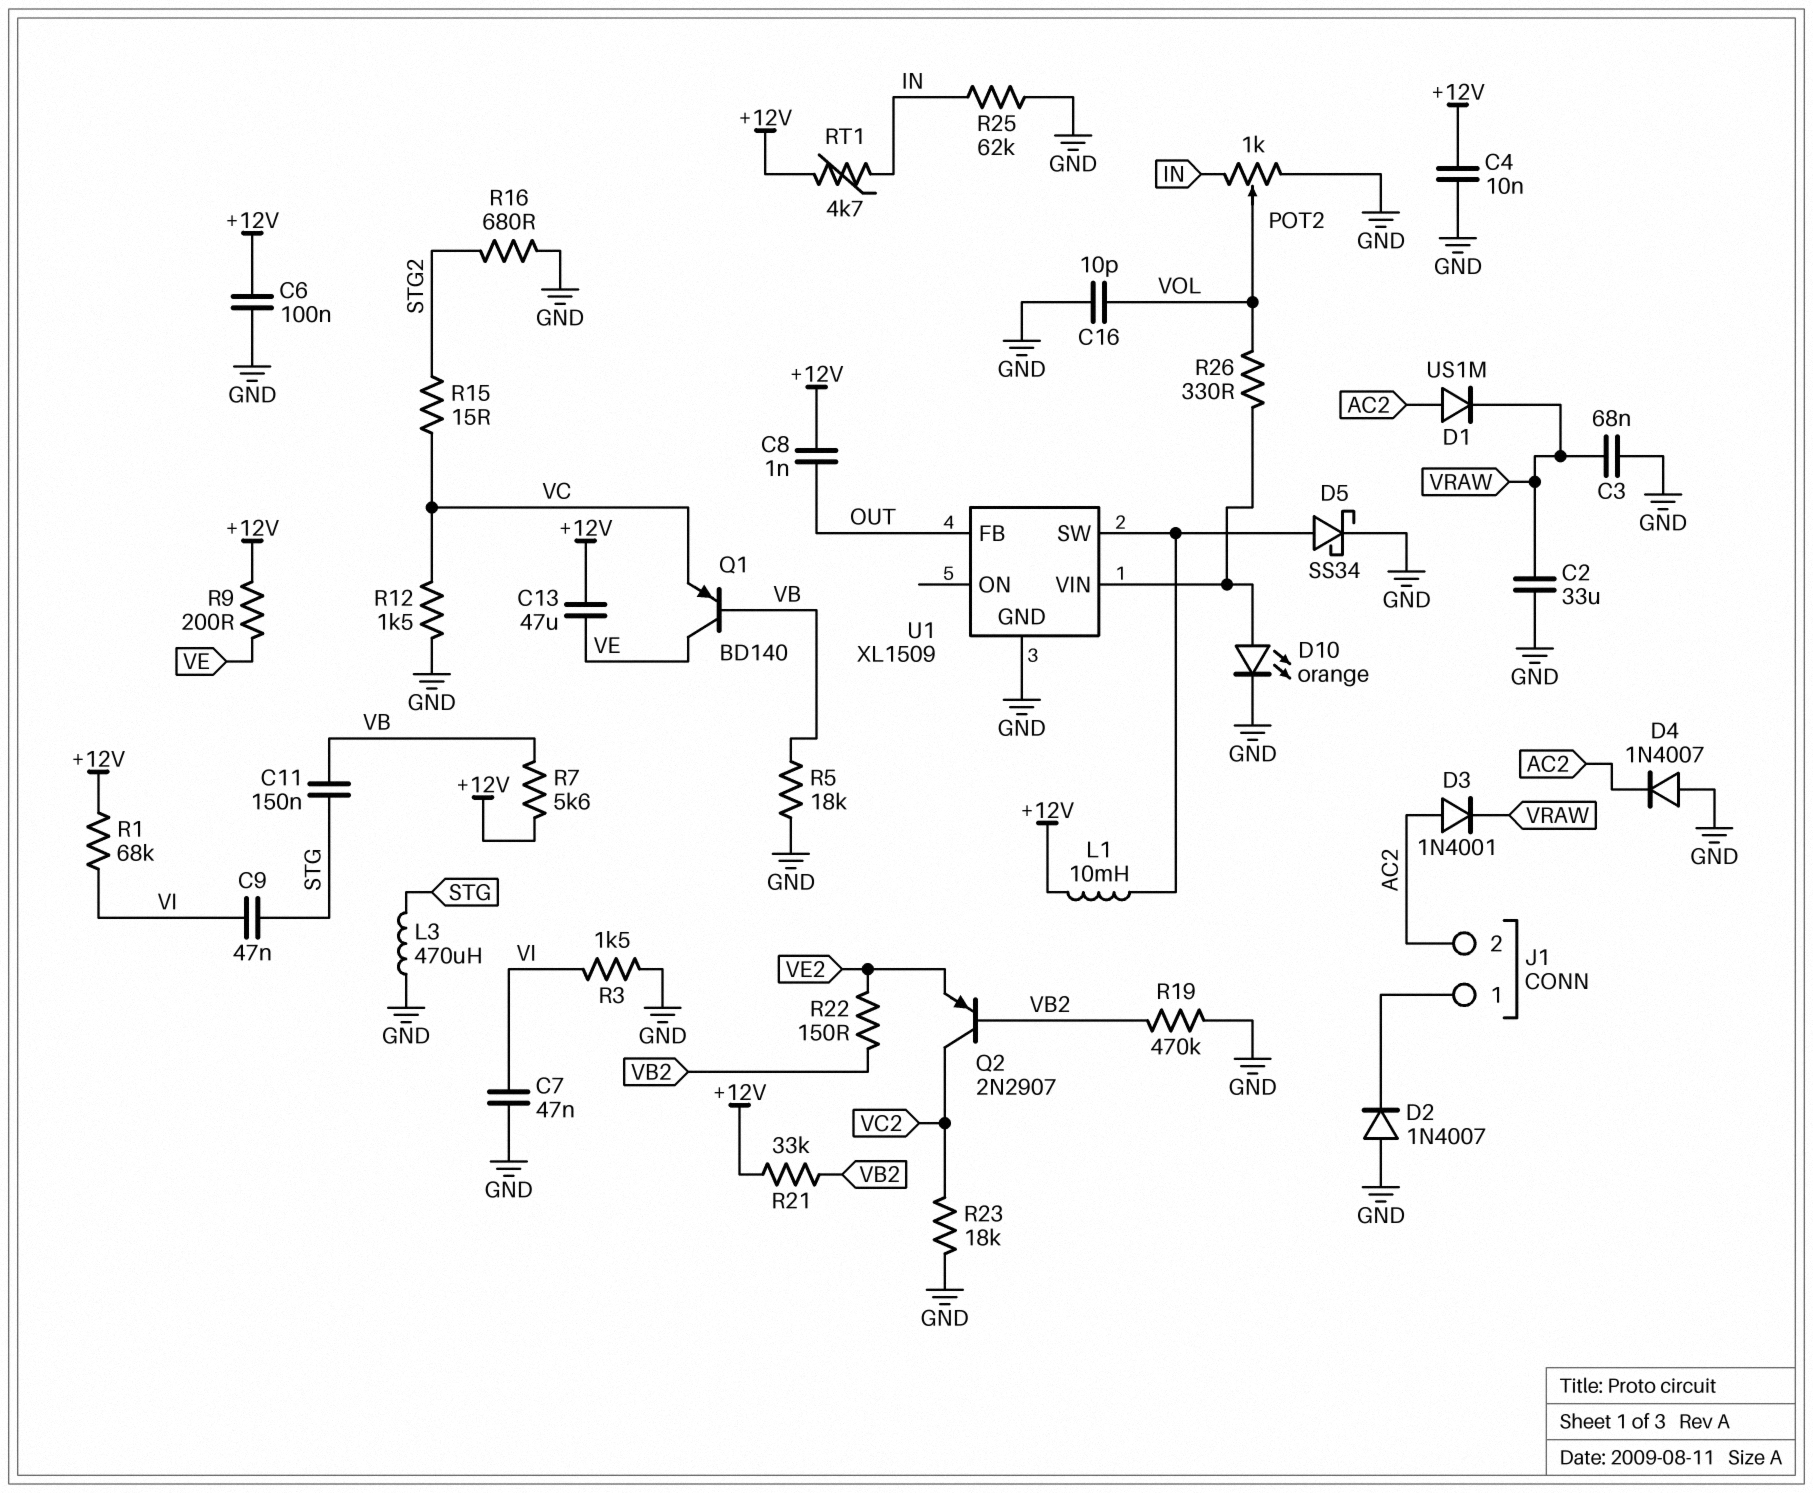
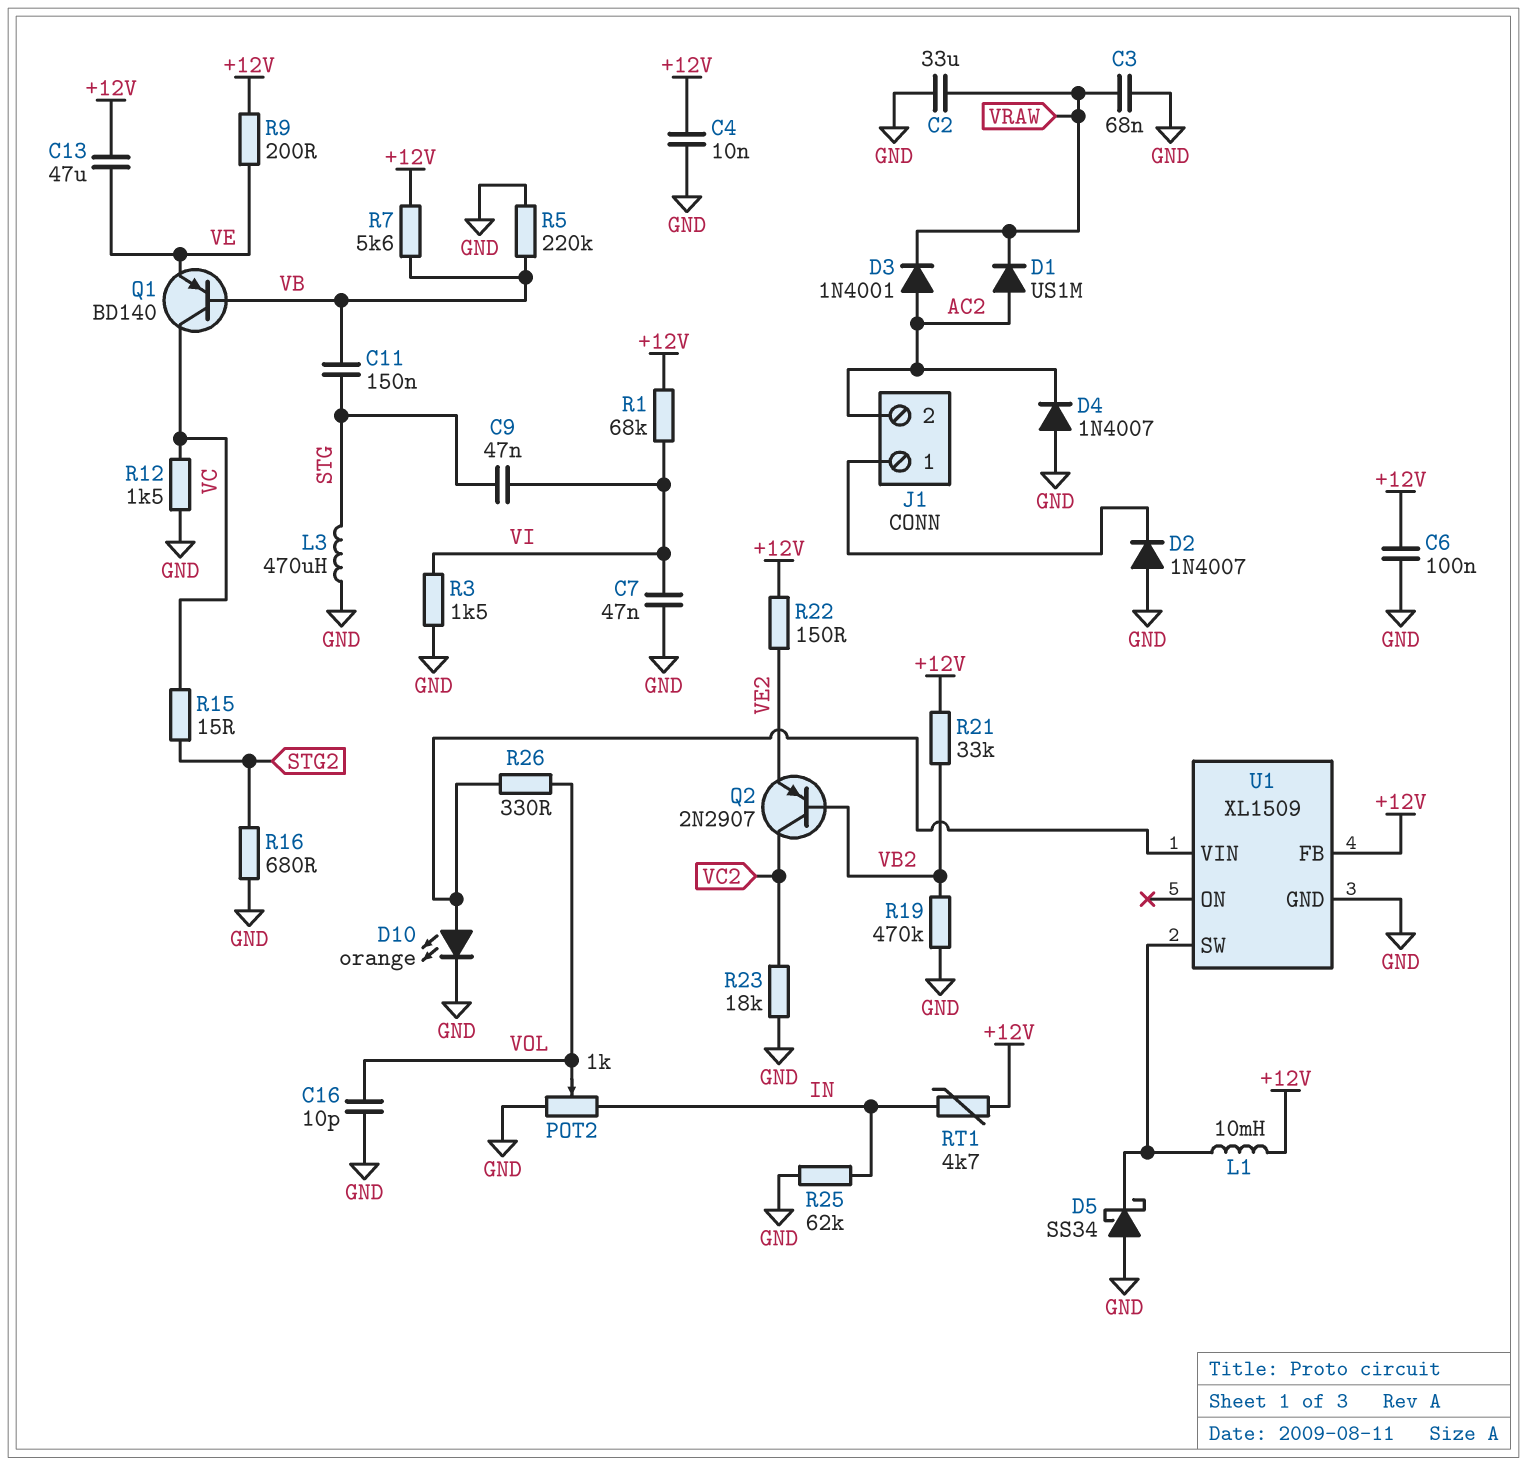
C8: 1nF (+12V, OUT) -> none
D5: schottky SS34 (A U1/SW, K GND) -> schottky SS34 (A GND, K U1/SW)
Q1: PNP BD140 (B VB, C VE, E VC) -> PNP BD140 (B VB, C VC, E VE)
R5: 18k (GND, VB) -> 220k (GND, VB)
R22: 150 (VB2, VE2) -> 150 (+12V, VE2)
U1 pin FB: OUT -> +12V

